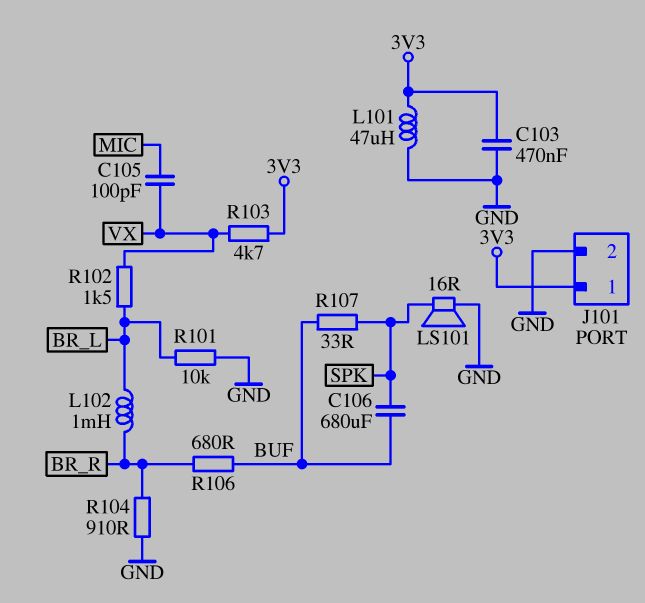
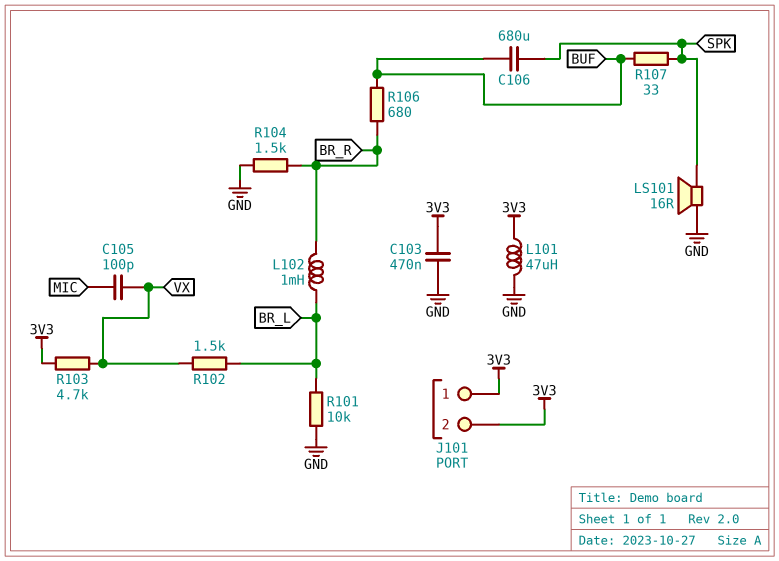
J101 pin 2: GND -> 3V3
R104: 910 (BR_R, GND) -> 1.5k (BR_R, GND)

